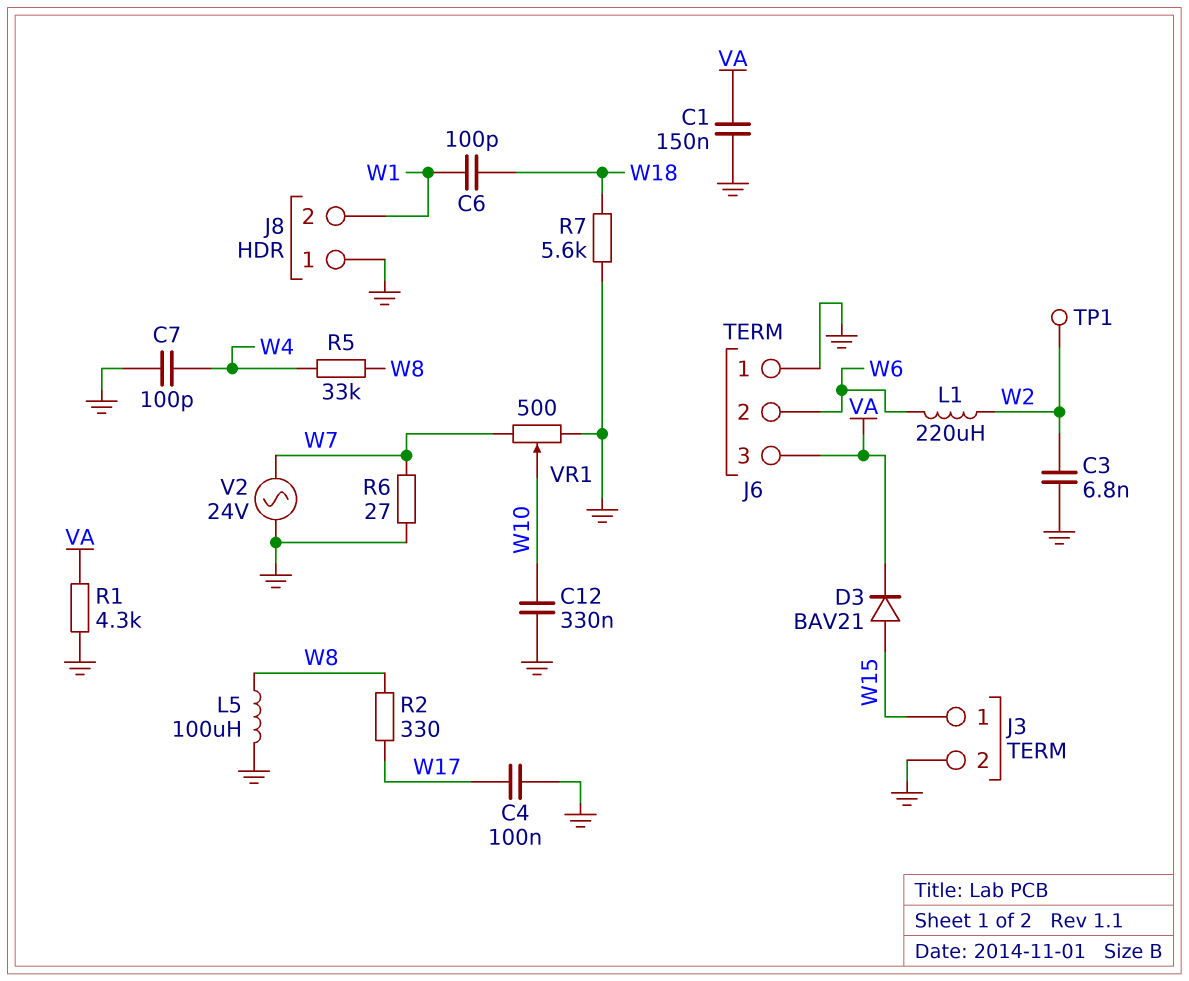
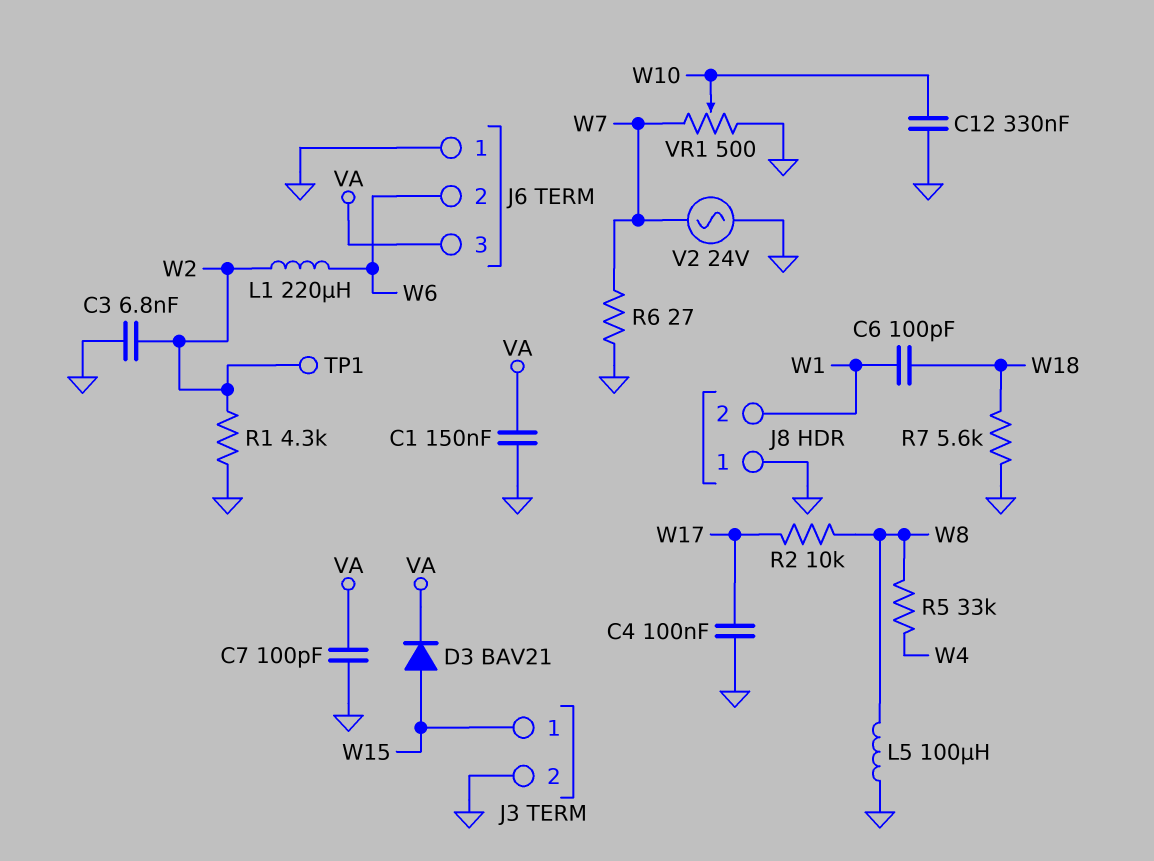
C7: 100pF (GND, W4) -> 100pF (GND, VA)
R1: 4.3k (GND, VA) -> 4.3k (GND, W2)
R2: 330 (W8, W17) -> 10k (W8, W17)

